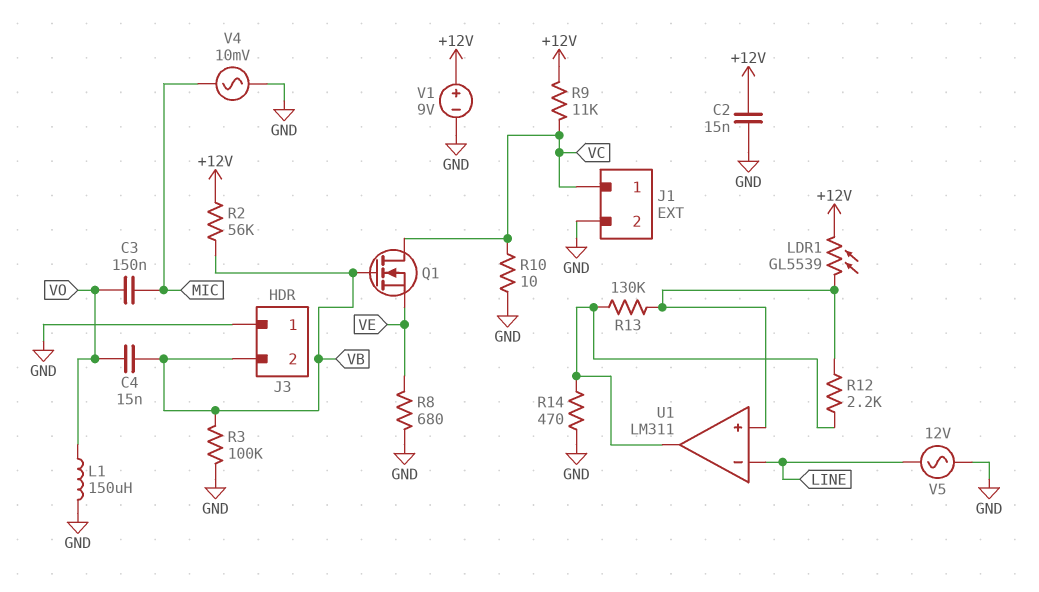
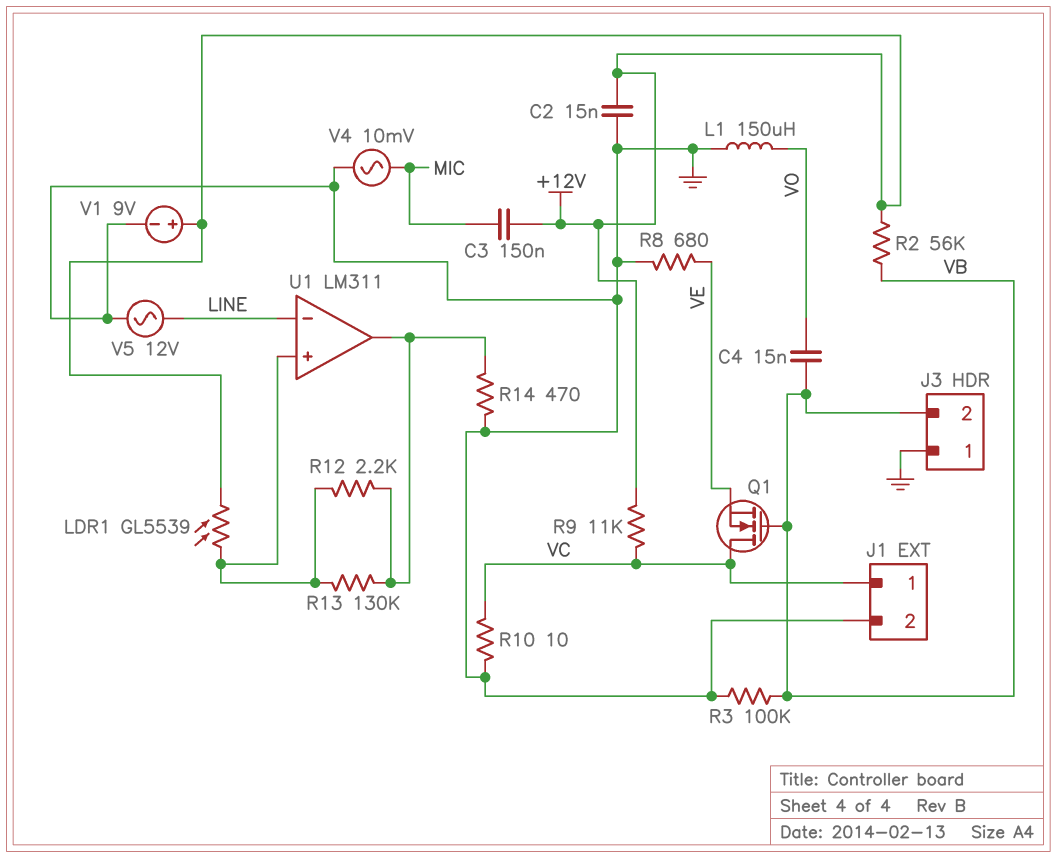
C3: 150nF (MIC, VO) -> 150nF (+12V, MIC)

